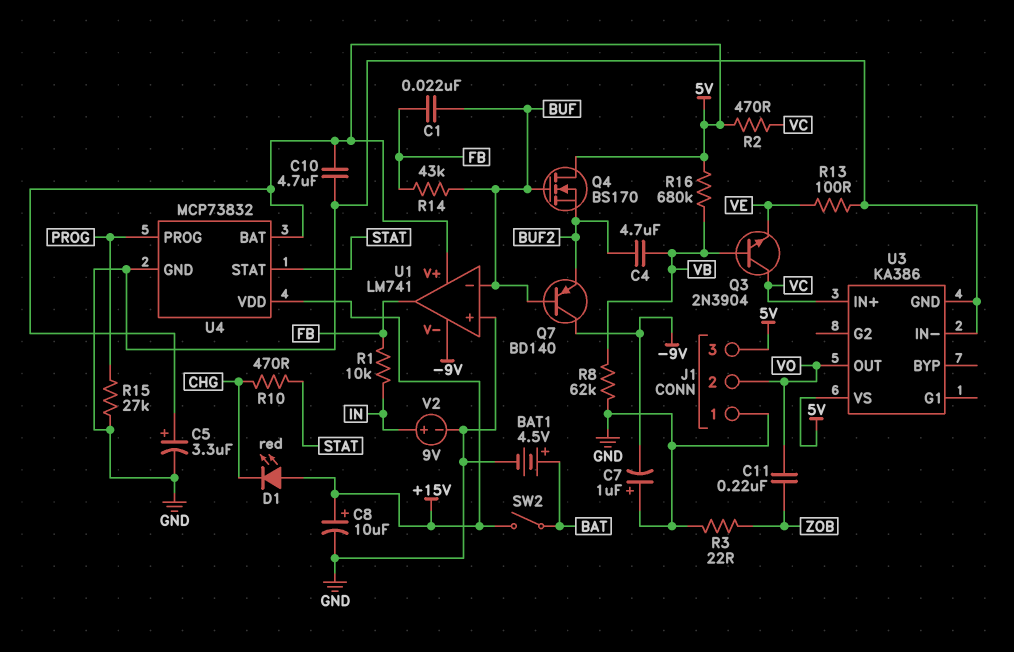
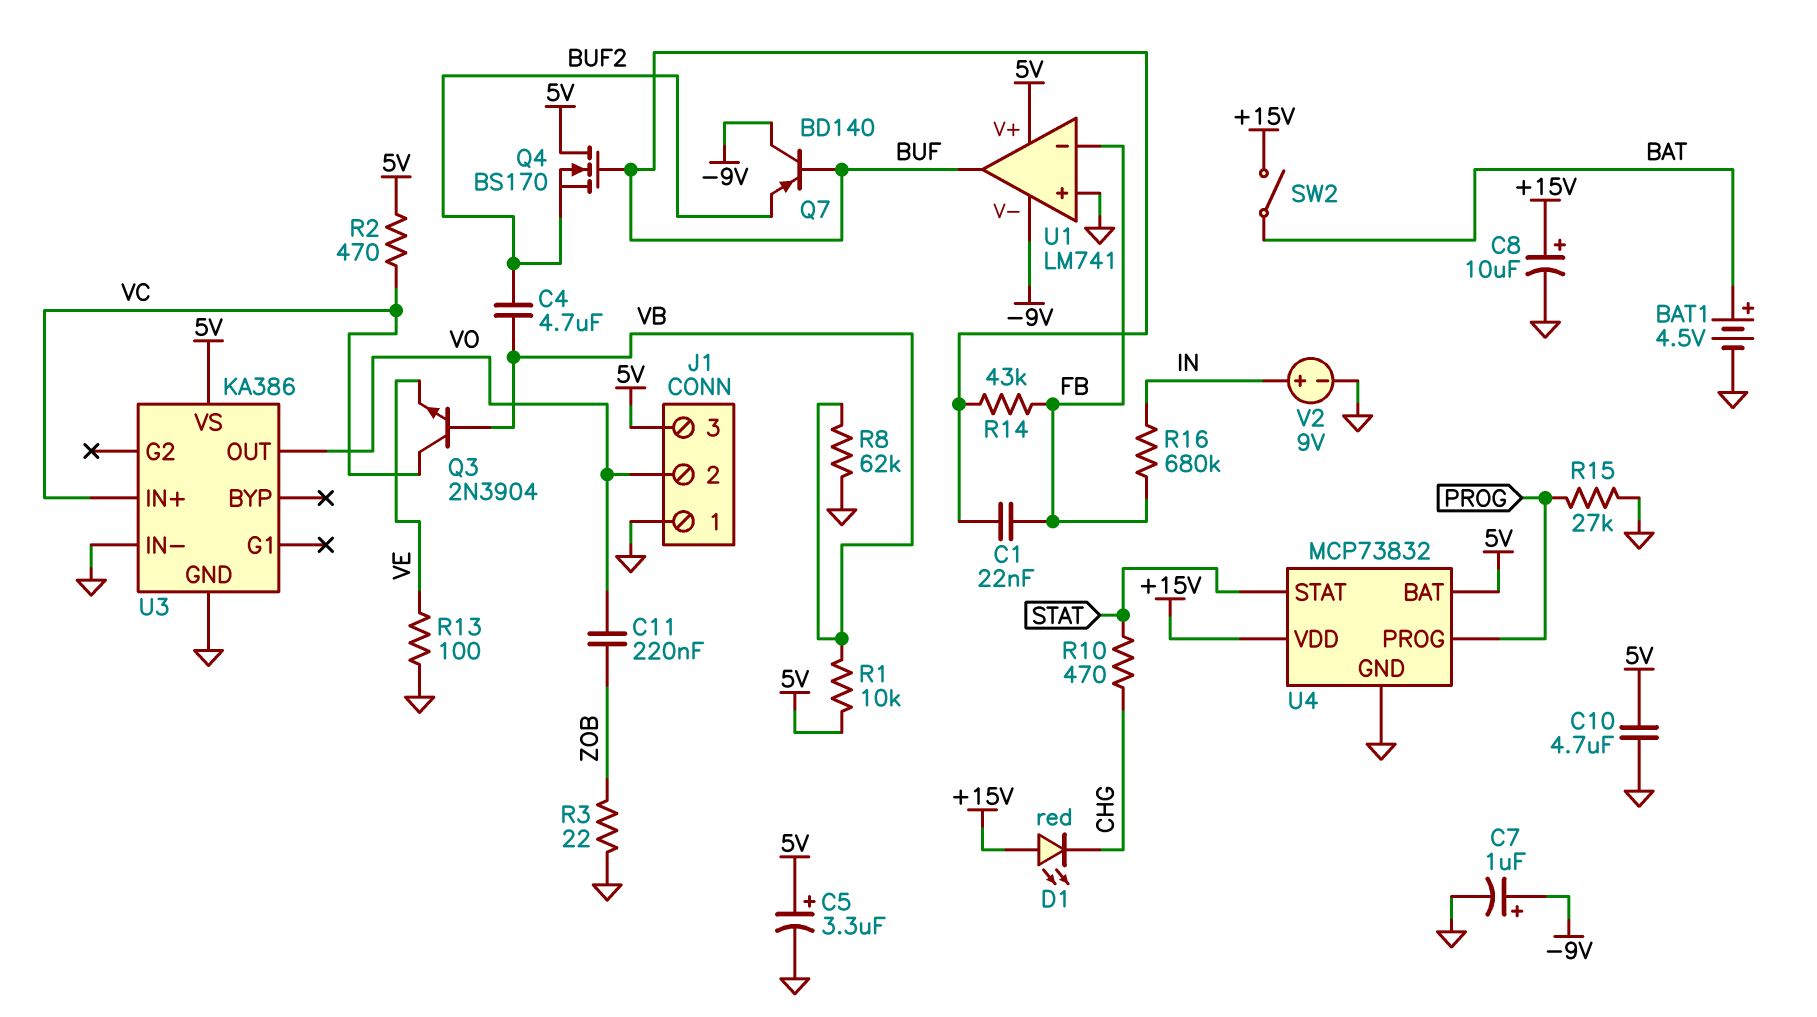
C7: 1uF (plus GND, minus -9V) -> 1uF (plus -9V, minus GND)
R1: 10k (FB, IN) -> 10k (5V, VB)
R16: 680k (5V, VB) -> 680k (FB, IN)
U1 pin in-: BUF -> FB
U1 pin out: FB -> BUF

